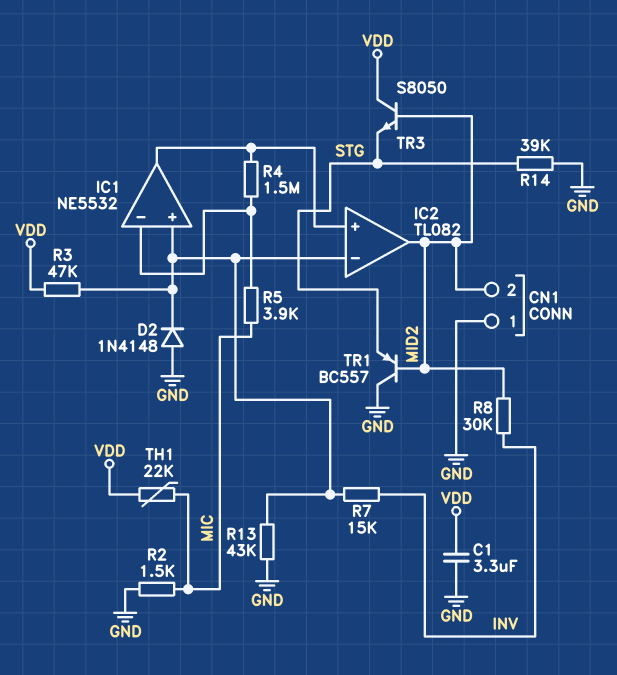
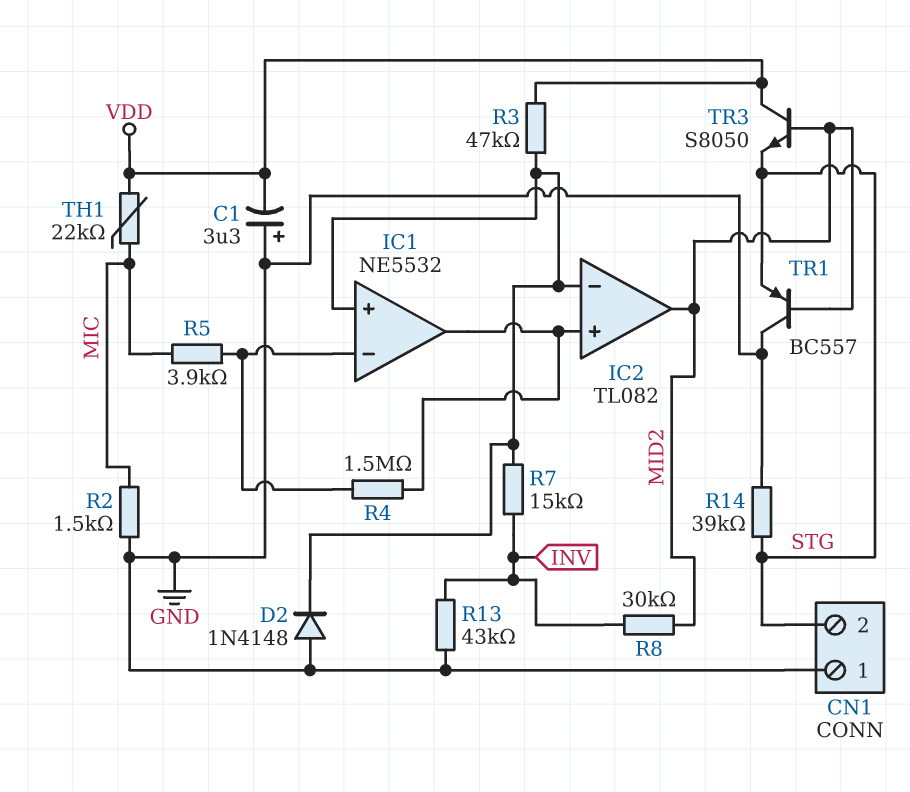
C1: 3.3uF (GND, VDD) -> 3.3uF (plus GND, minus VDD)
CN1 pin 2: MID2 -> STG
R13: 43k (GND, IC1/in+) -> 43k (GND, INV)

